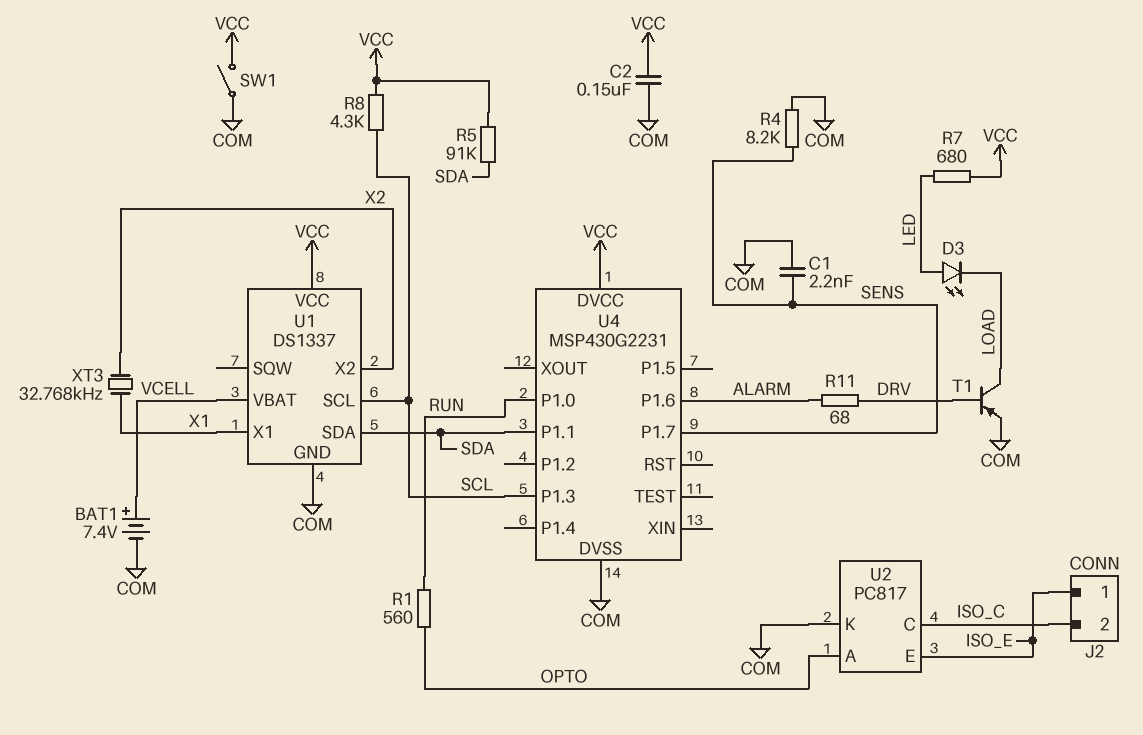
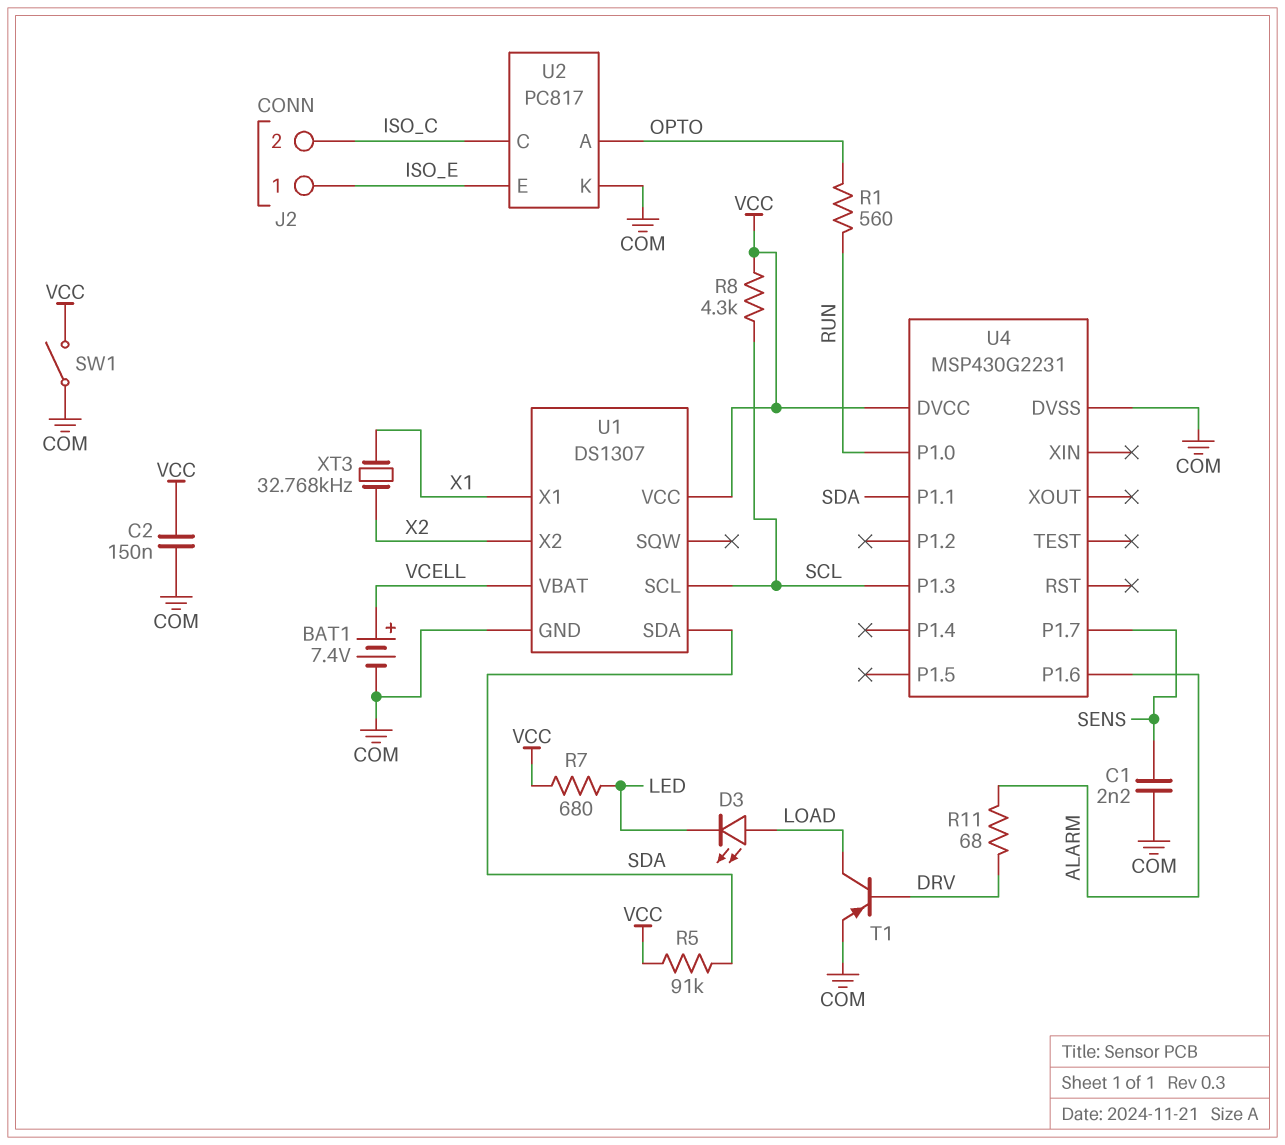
D3: LED (A LED, K LOAD) -> LED (A LOAD, K LED)
R4: 8.2k (COM, SENS) -> none
U1: DS1337 -> DS1307

